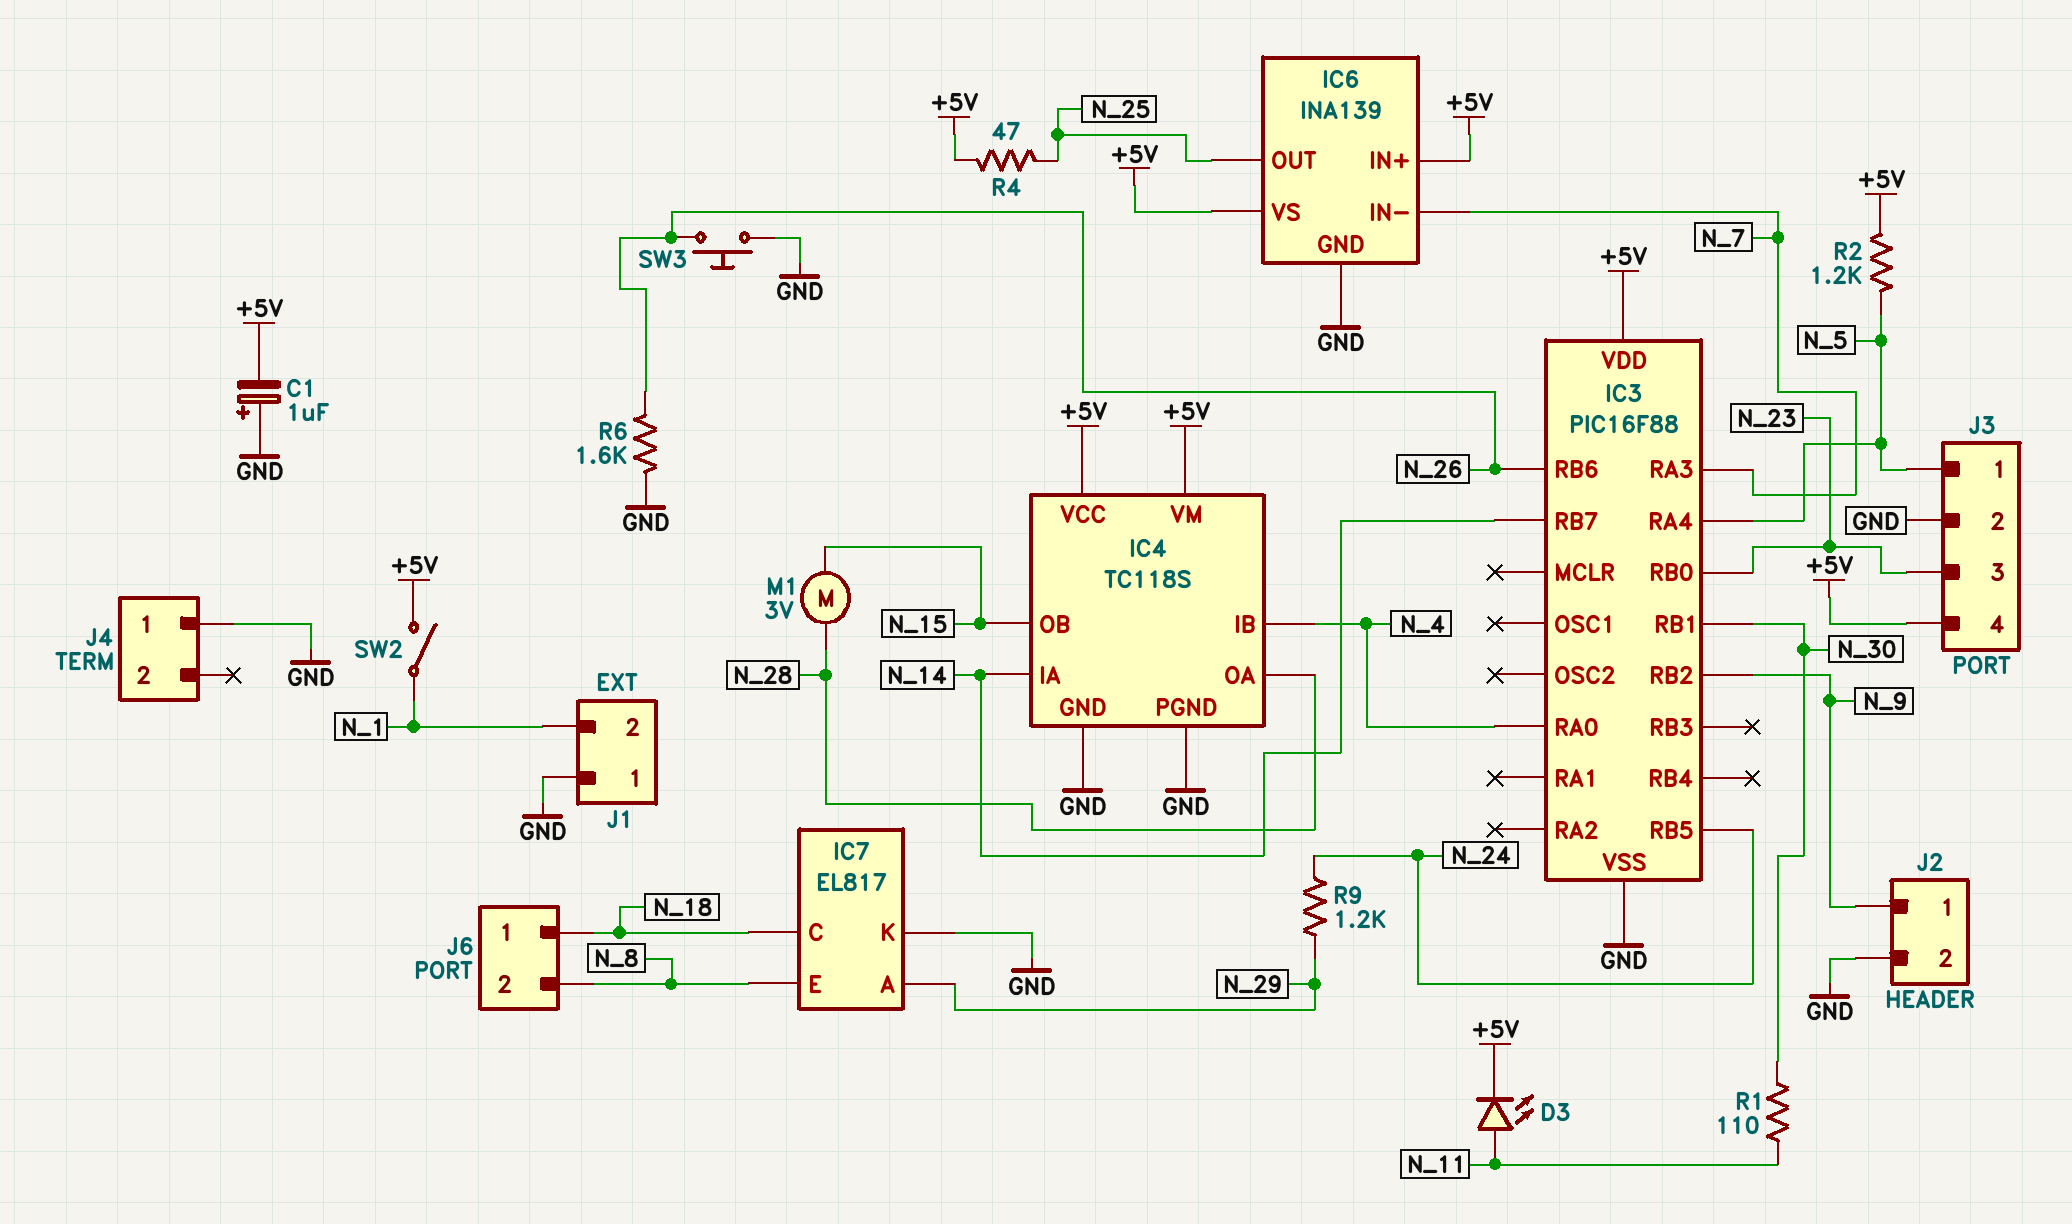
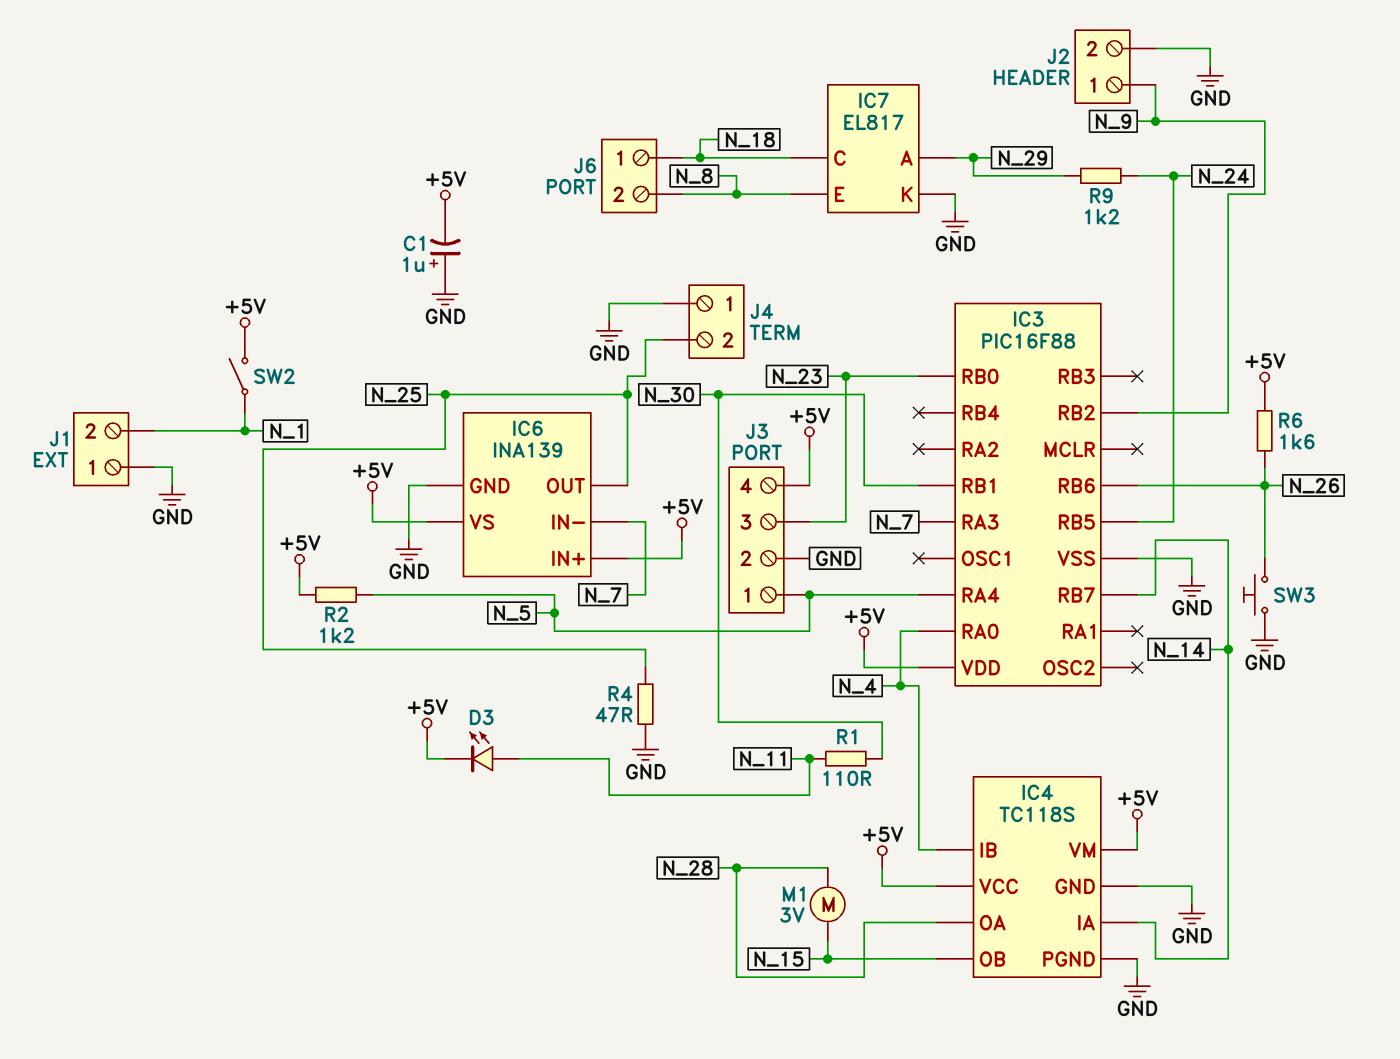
J4 pin 2: none -> N_25
R4: 47 (+5V, N_25) -> 47 (GND, N_25)
R6: 1.6k (GND, N_26) -> 1.6k (+5V, N_26)

